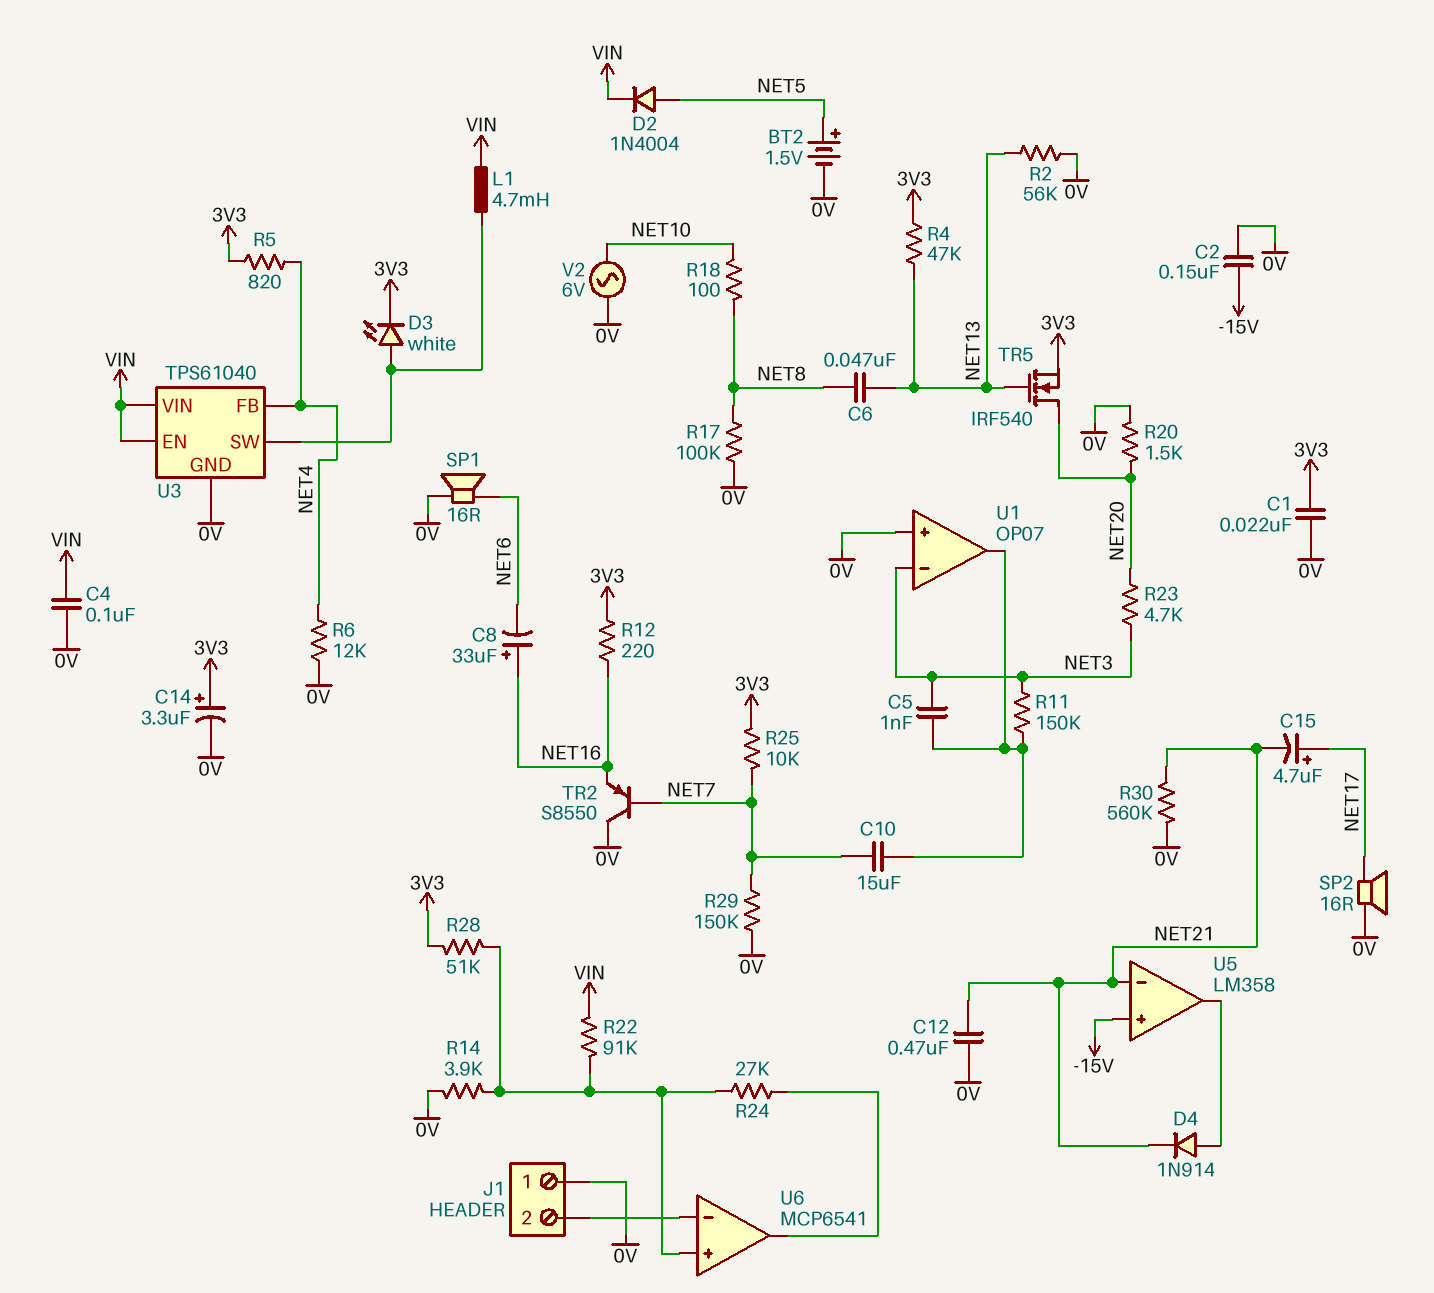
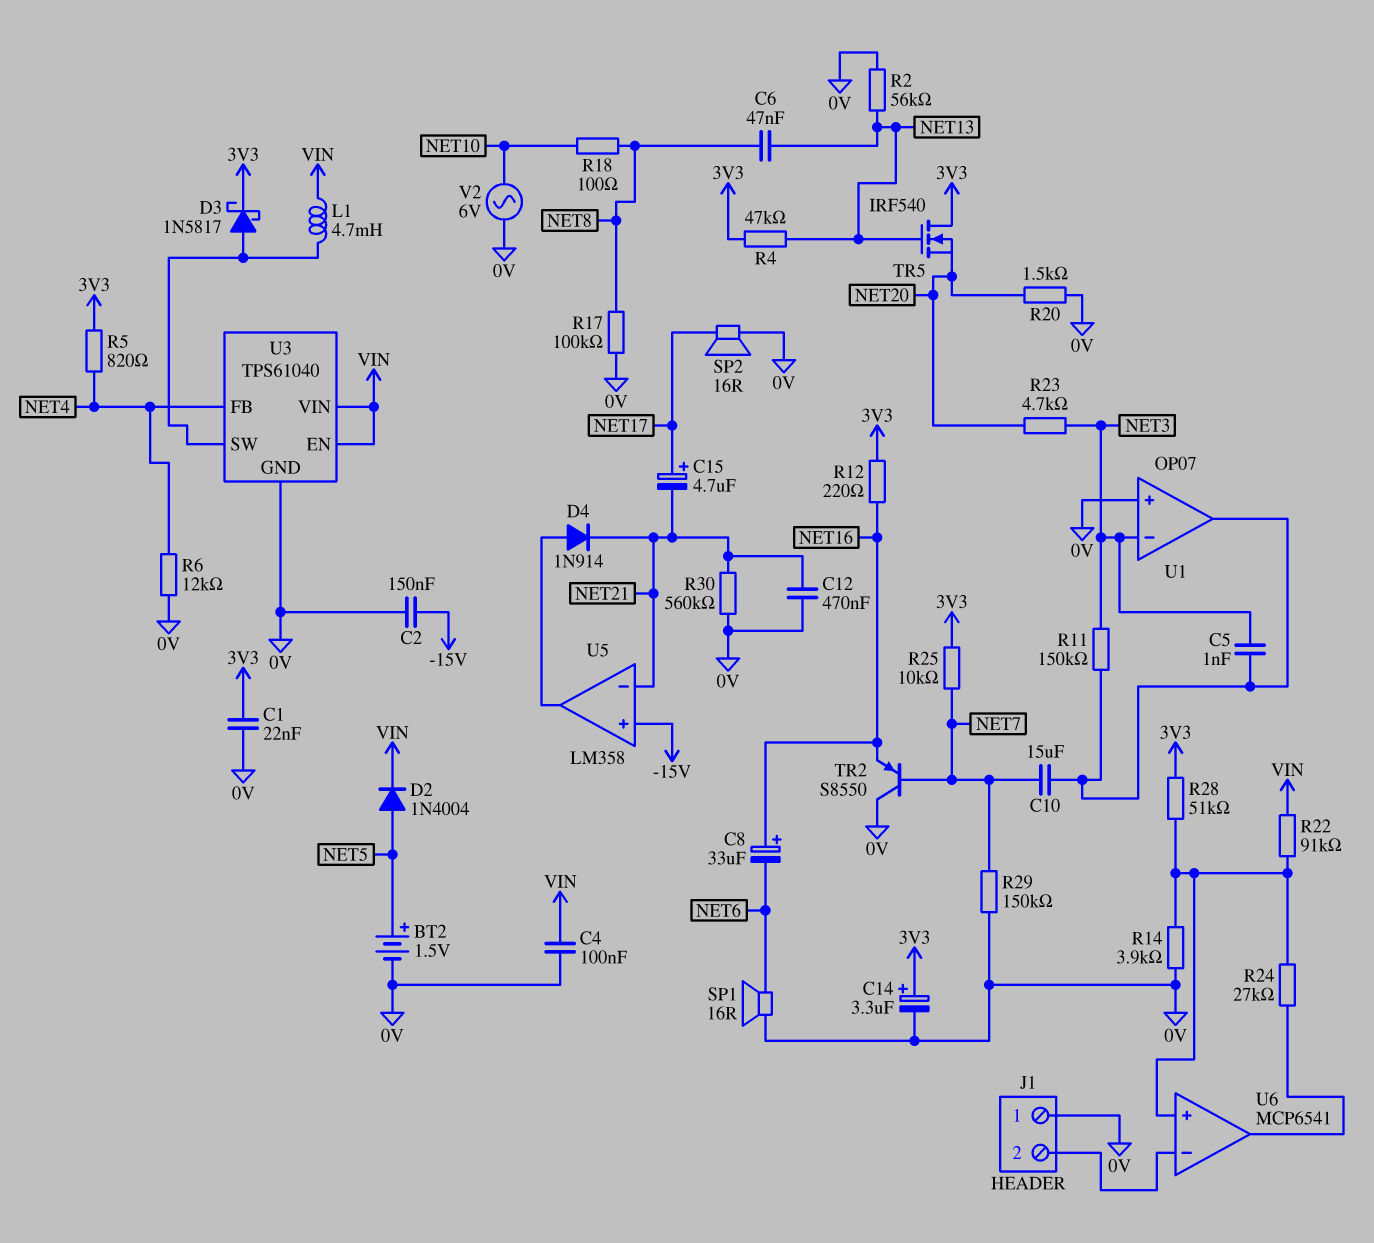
D3: LED white (A U3/SW, K 3V3) -> schottky 1N5817 (A U3/SW, K 3V3)
TR5: NMOS IRF540 (G NET13, D NET20, S 3V3) -> NMOS IRF540 (G NET13, D 3V3, S NET20)

